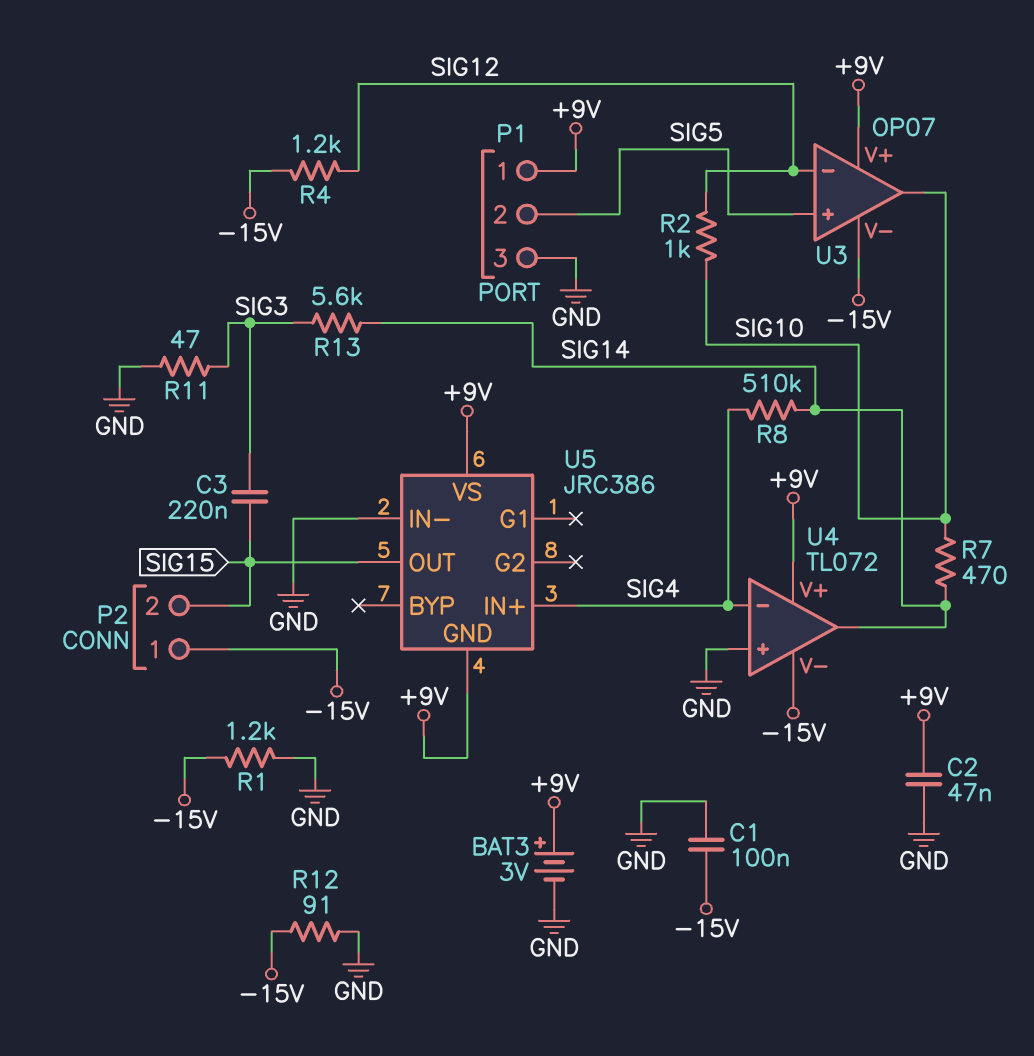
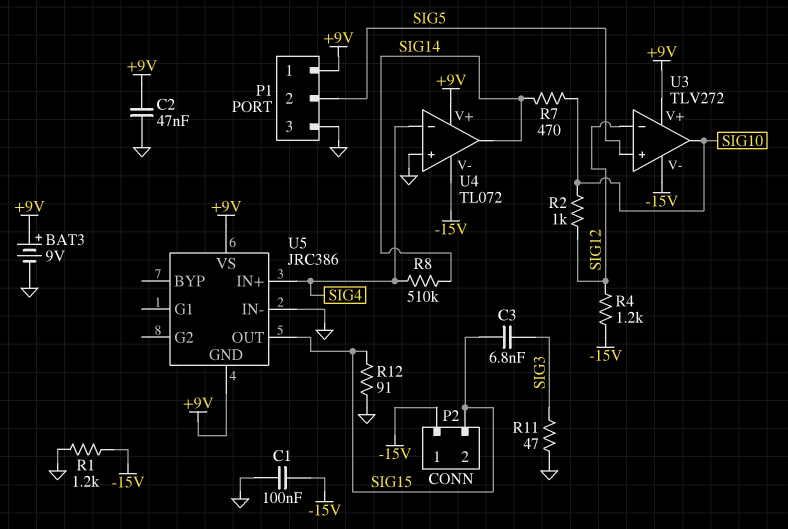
BAT3: 3V (plus +9V, minus GND) -> 9V (plus +9V, minus GND)
C3: 220nF (SIG3, SIG15) -> 6.8nF (SIG3, SIG15)
R12: 91 (-15V, GND) -> 91 (GND, SIG15)
R13: 5.6k (SIG3, SIG14) -> none
U3: OP07 -> TLV272

